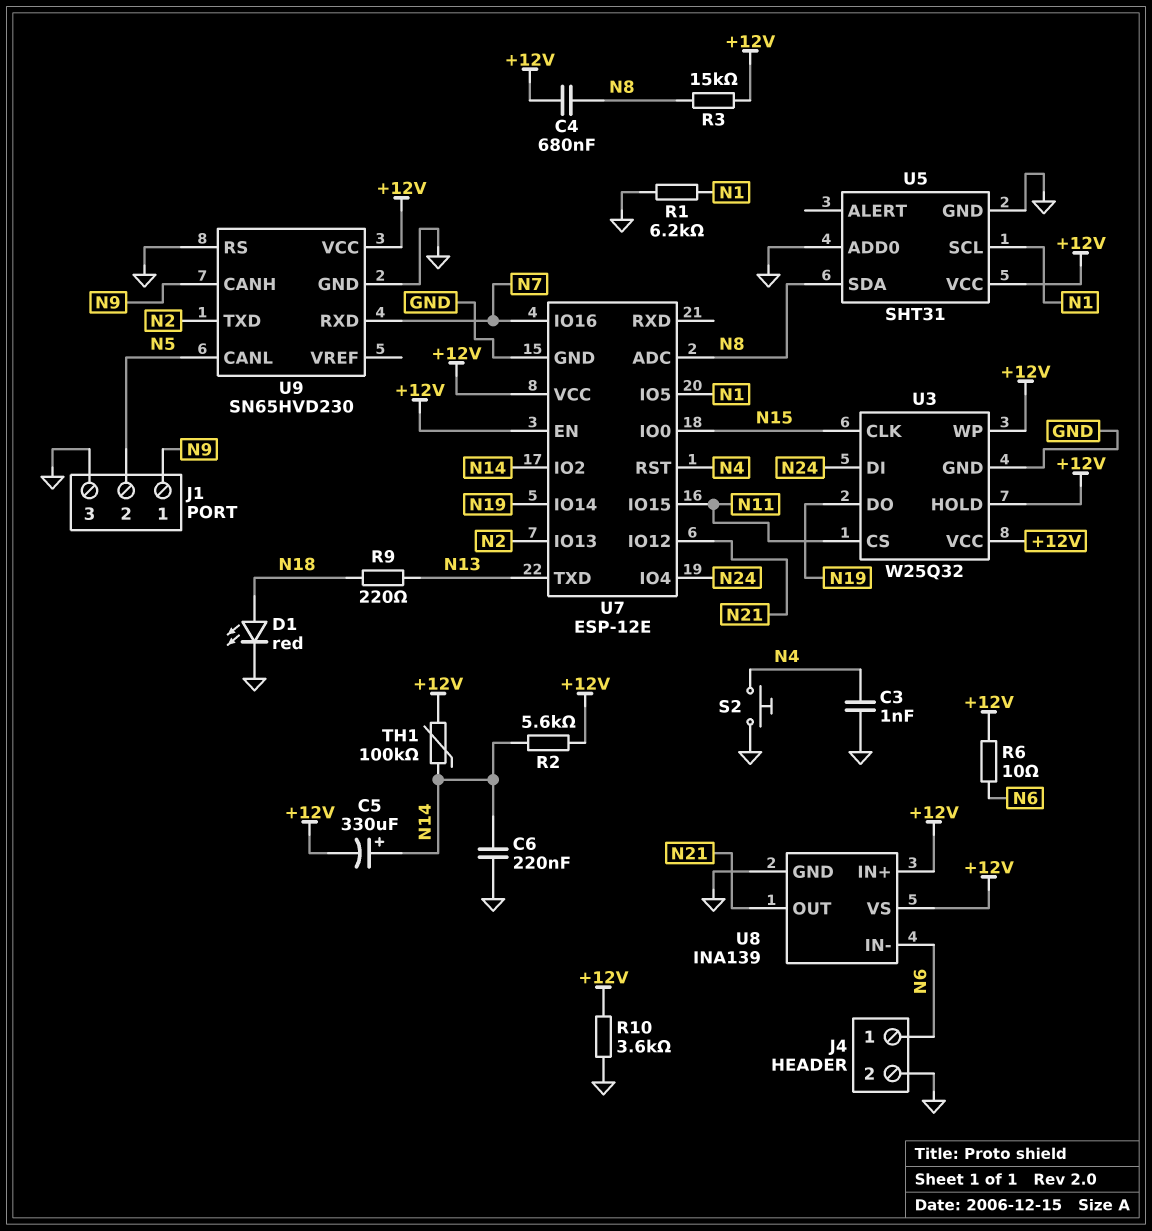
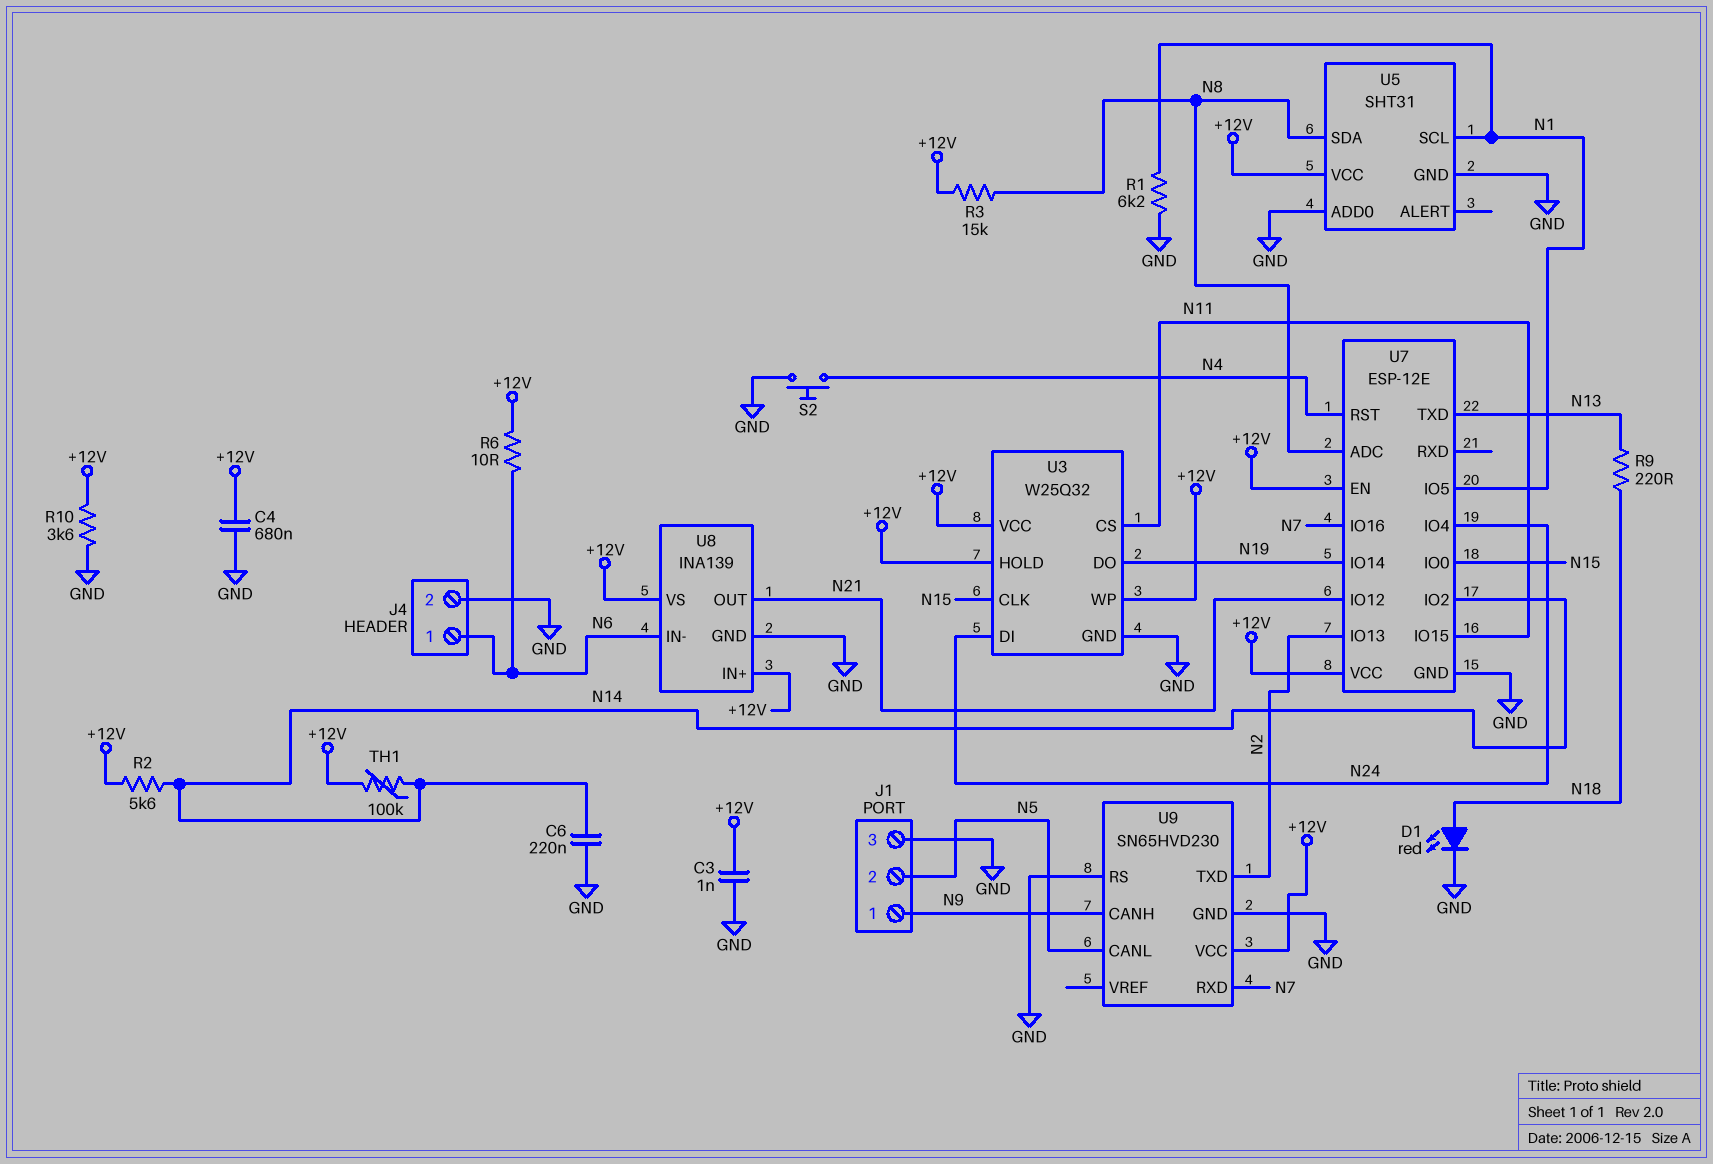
C3: 1nF (GND, N4) -> 1nF (+12V, GND)
C4: 680nF (+12V, N8) -> 680nF (+12V, GND)
C5: 330uF (plus N14, minus +12V) -> none

